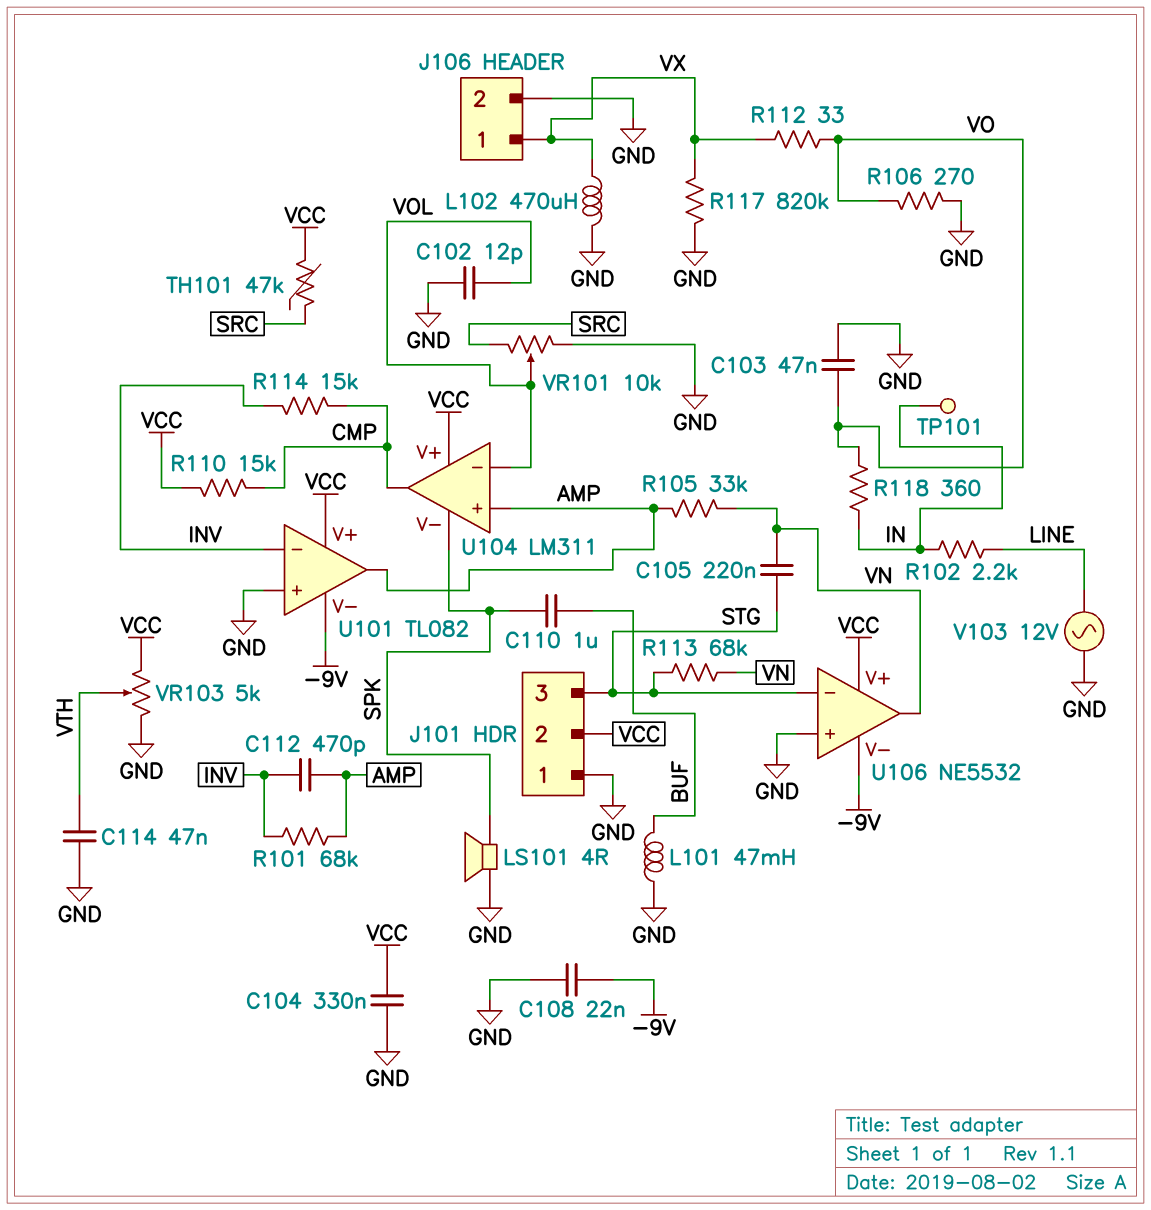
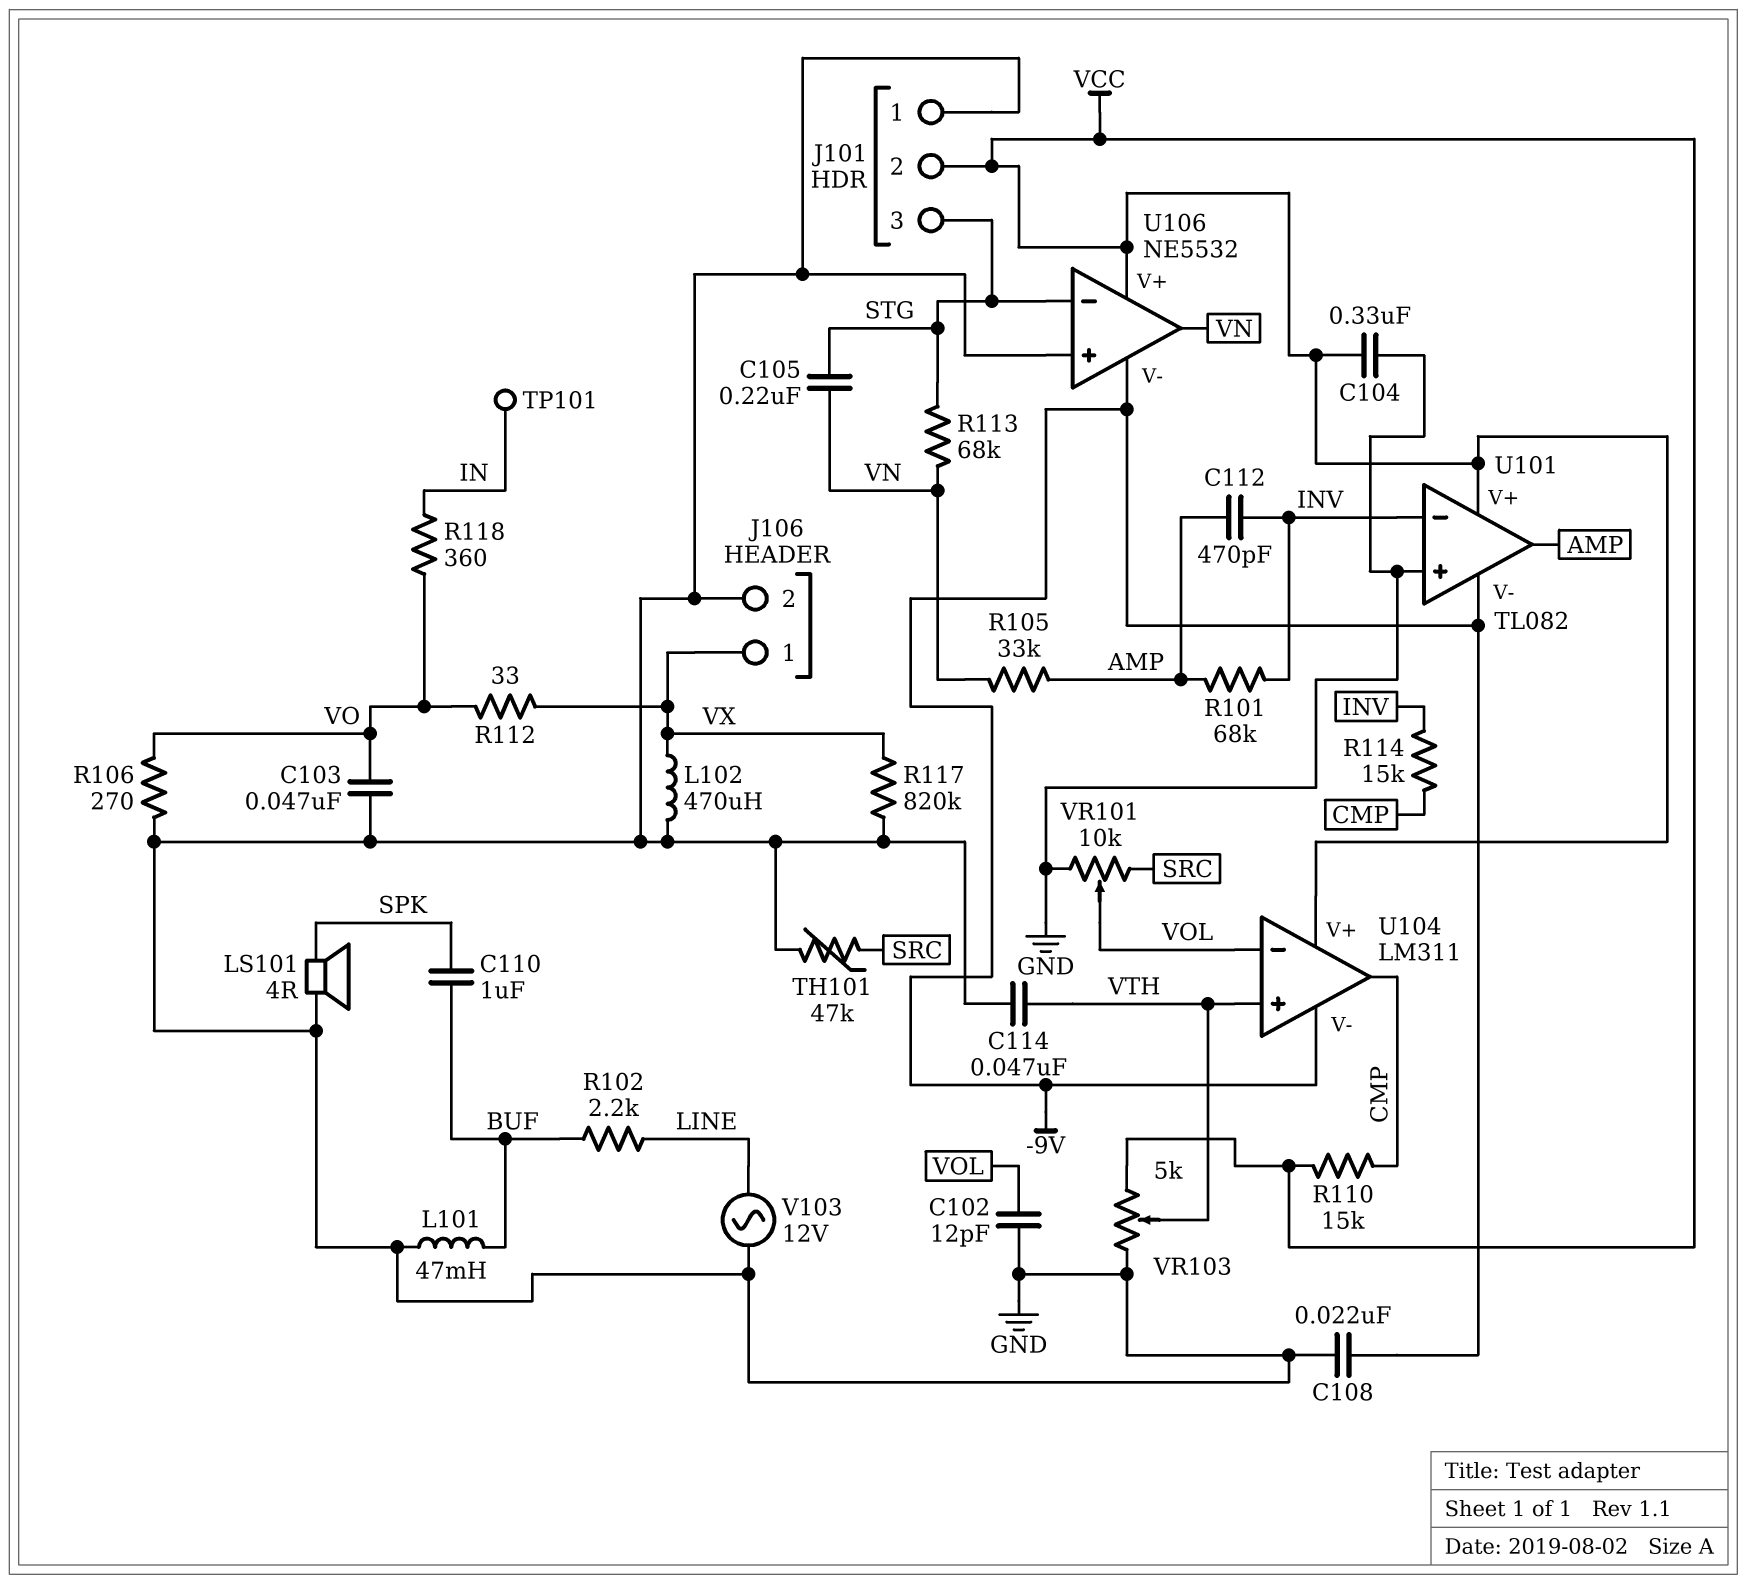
R102: 2.2k (IN, LINE) -> 2.2k (BUF, LINE)
TH101: 47k (SRC, VCC) -> 47k (GND, SRC)
U104 pin V-: SPK -> -9V
U104 pin in+: AMP -> VTH

